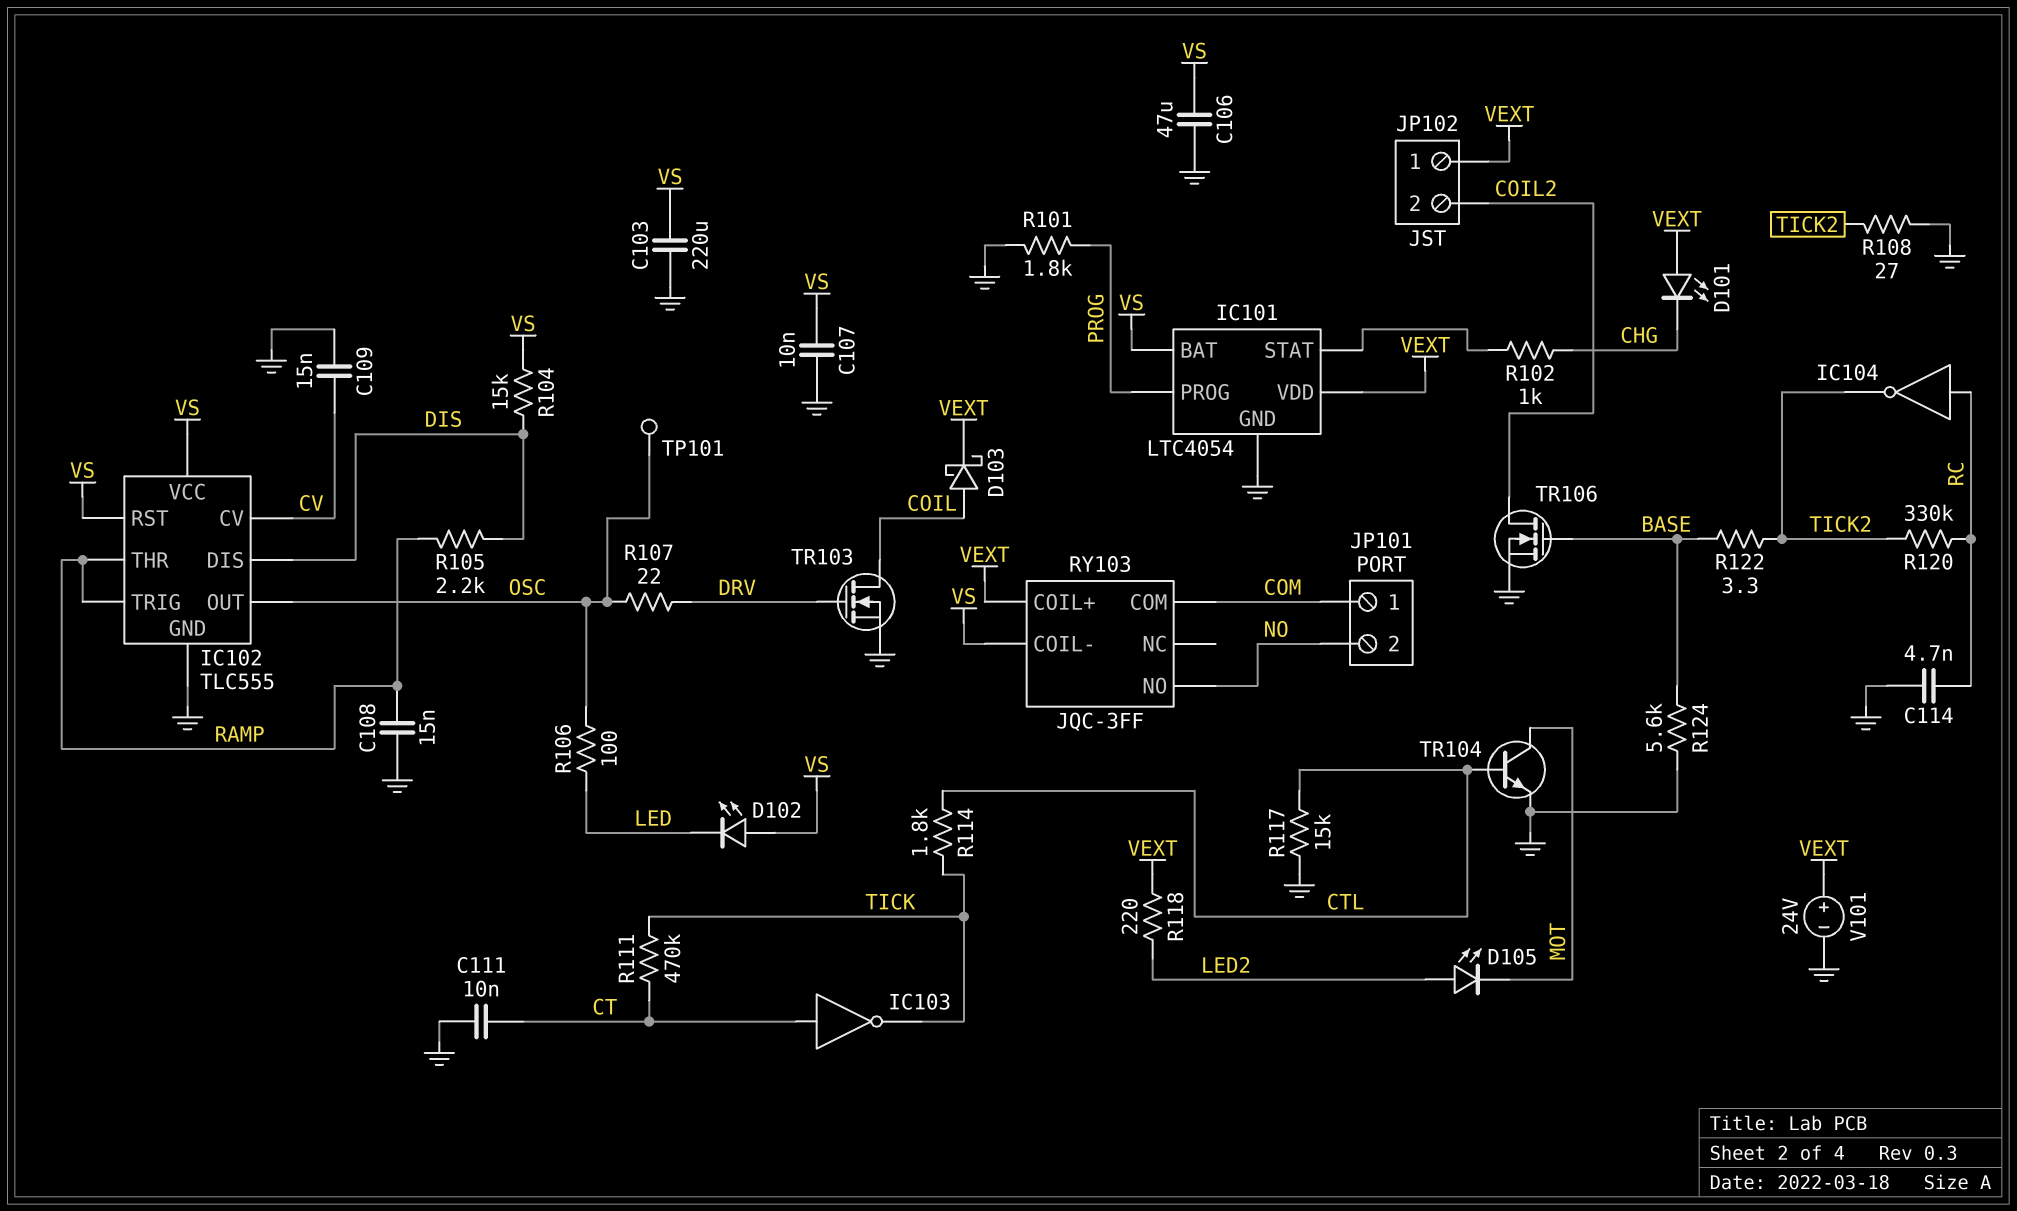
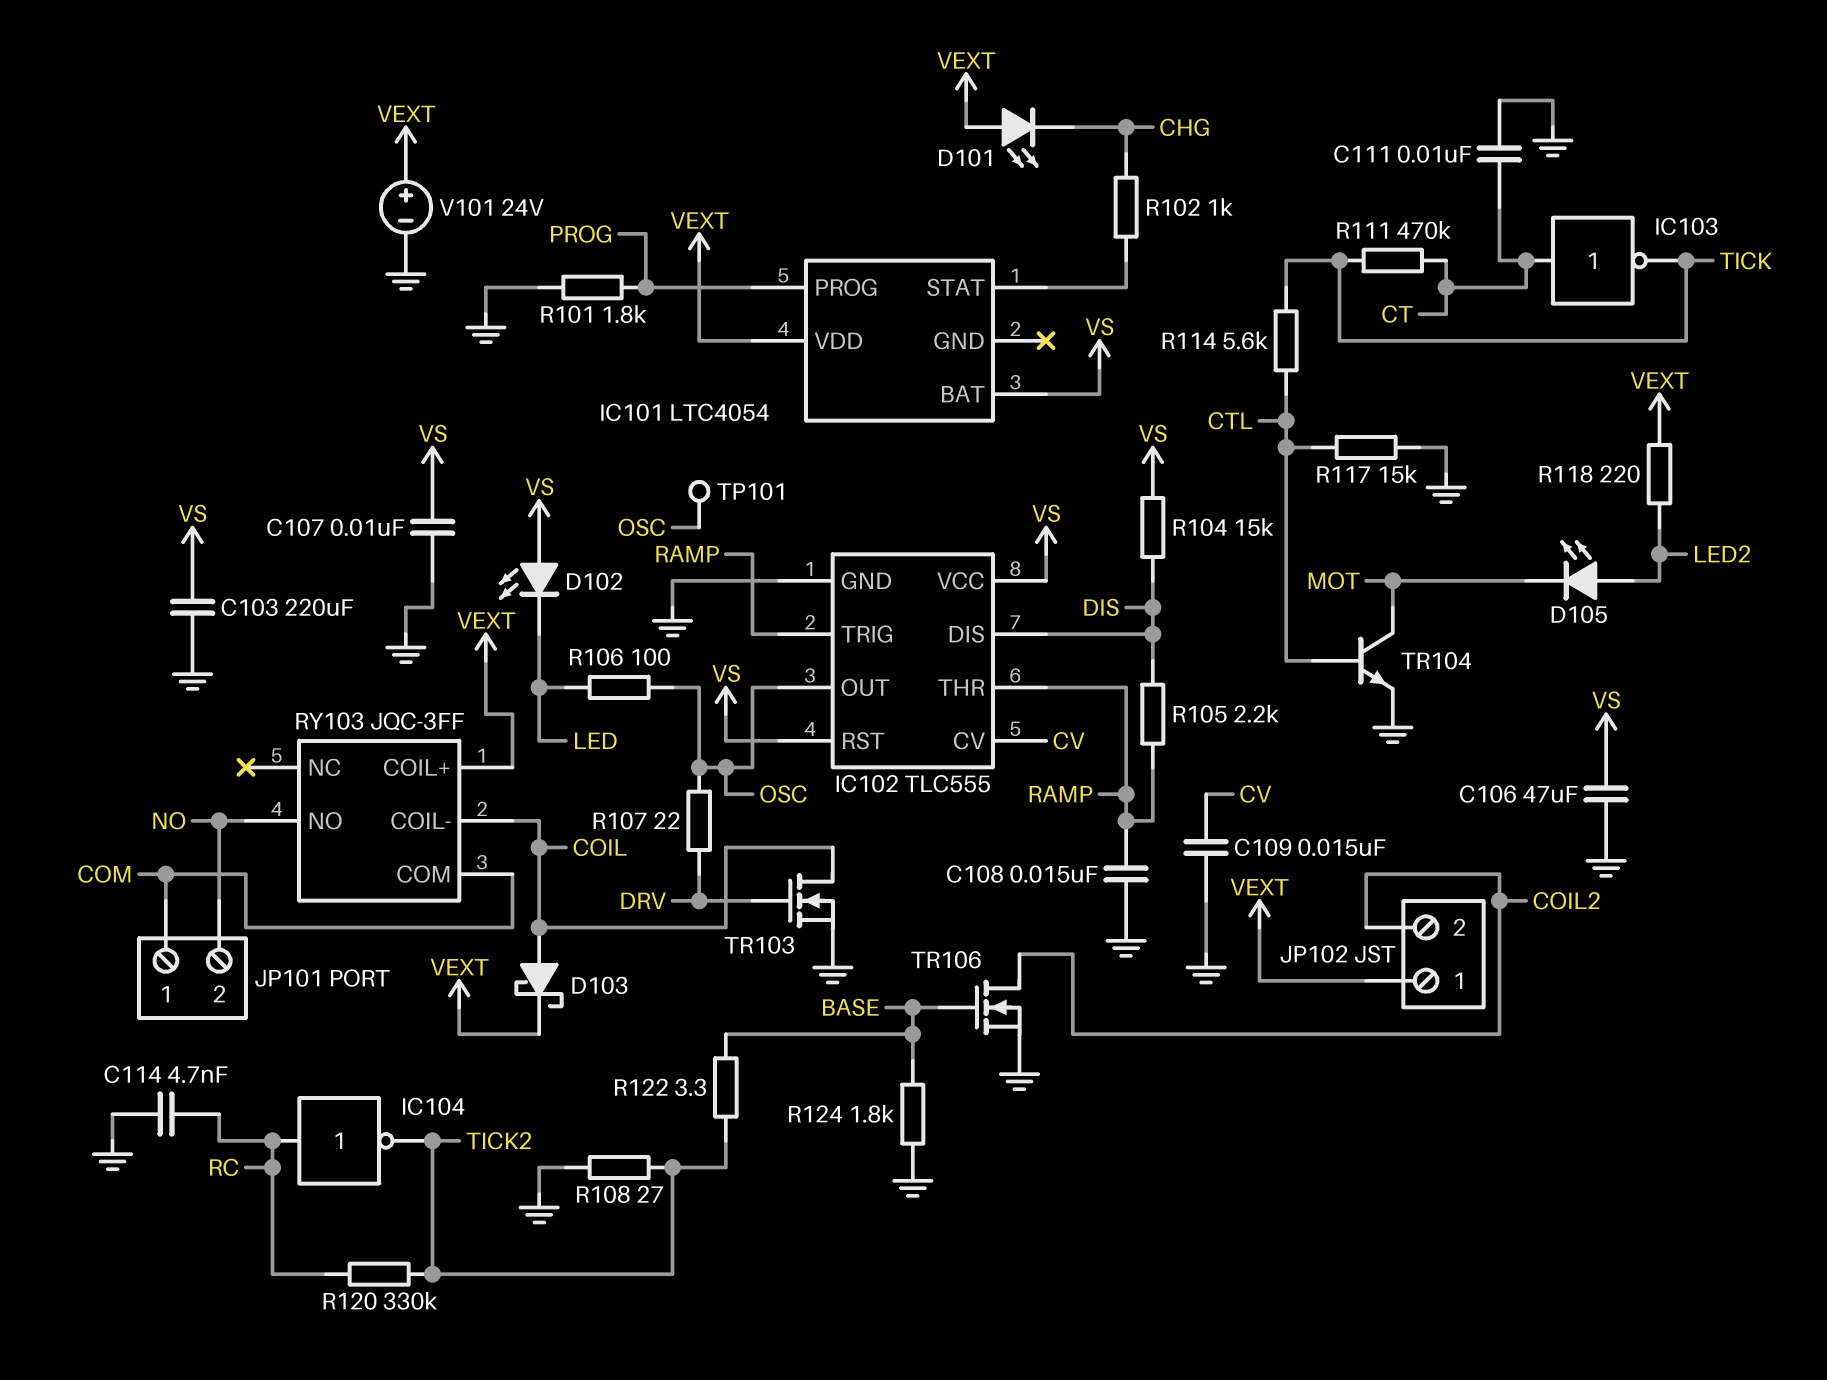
IC101 pin GND: GND -> none
R114: 1.8k (CTL, TICK) -> 5.6k (CTL, TICK)
R124: 5.6k (BASE, GND) -> 1.8k (BASE, GND)
RY103 pin COIL-: VS -> COIL

